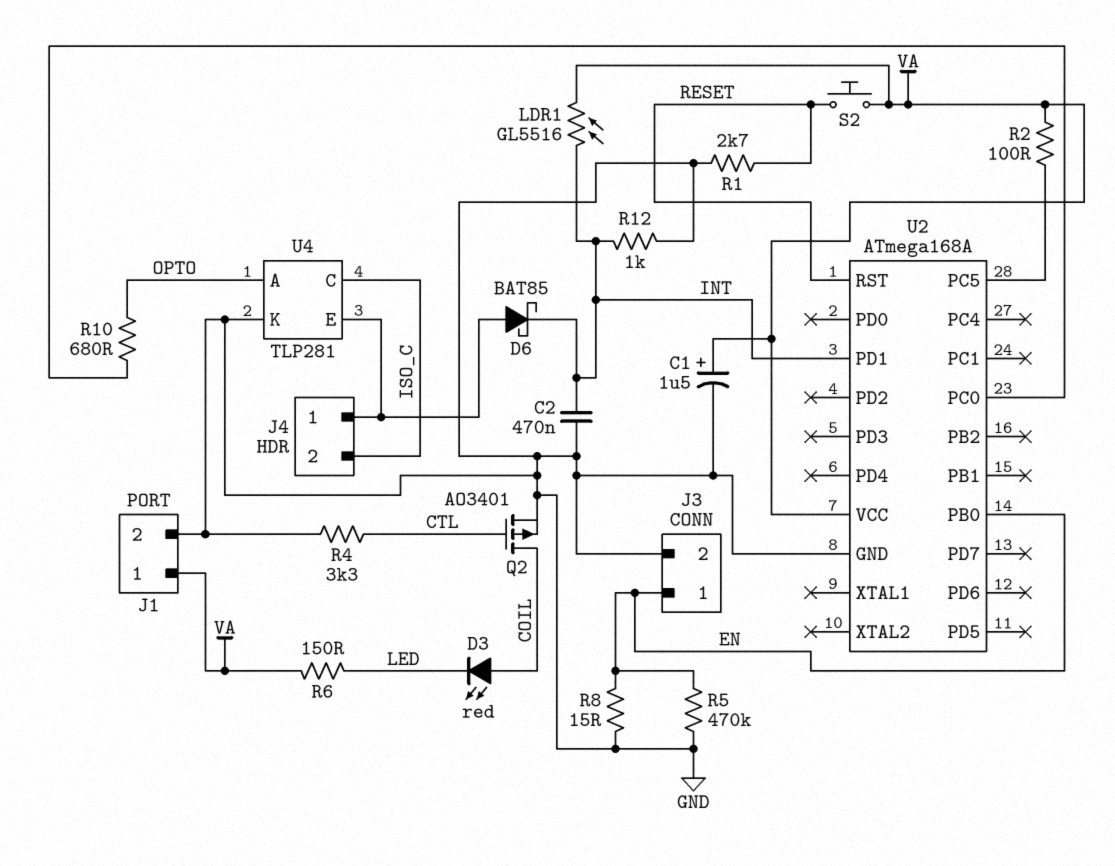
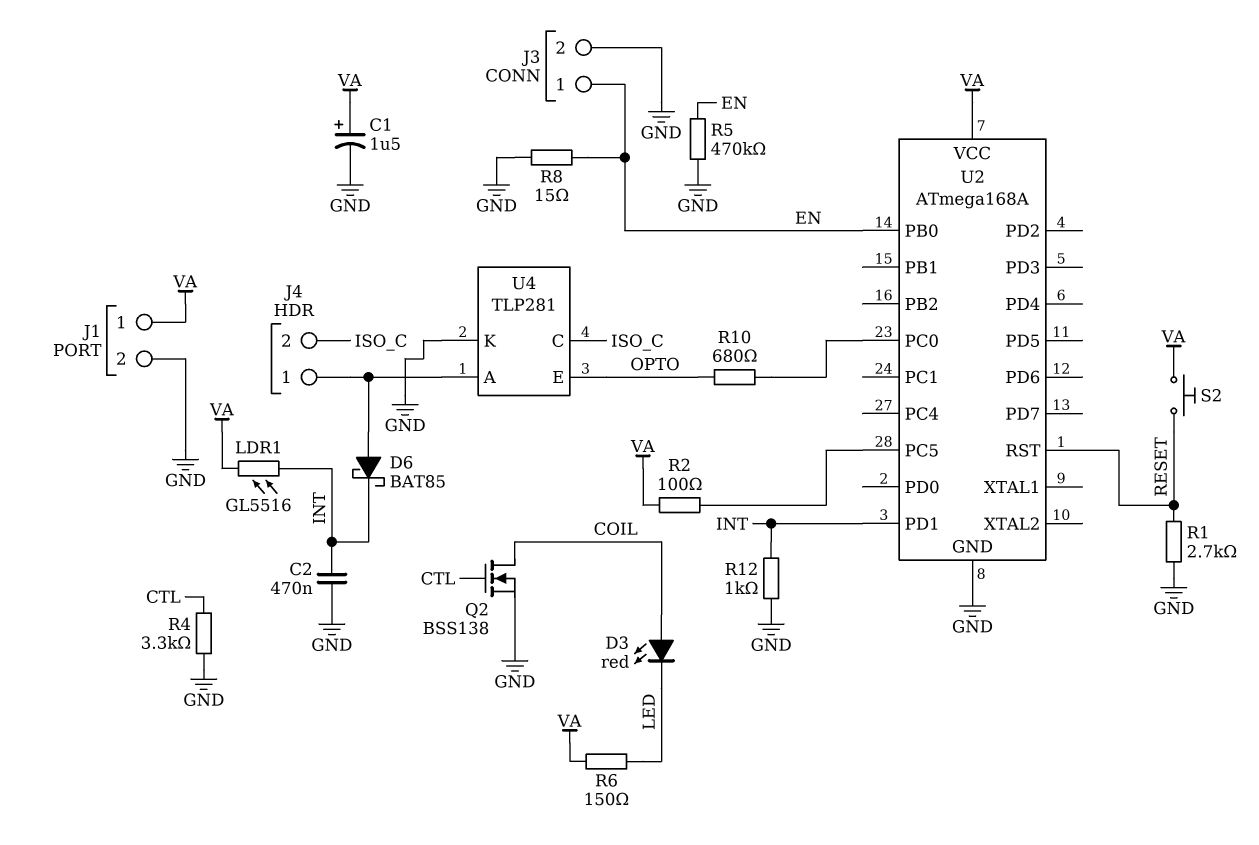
Q2: PMOS AO3401 (G CTL, D COIL, S GND) -> NMOS BSS138 (G CTL, D COIL, S GND)
U4 pin A: OPTO -> J4/1
U4 pin E: J4/1 -> OPTO

